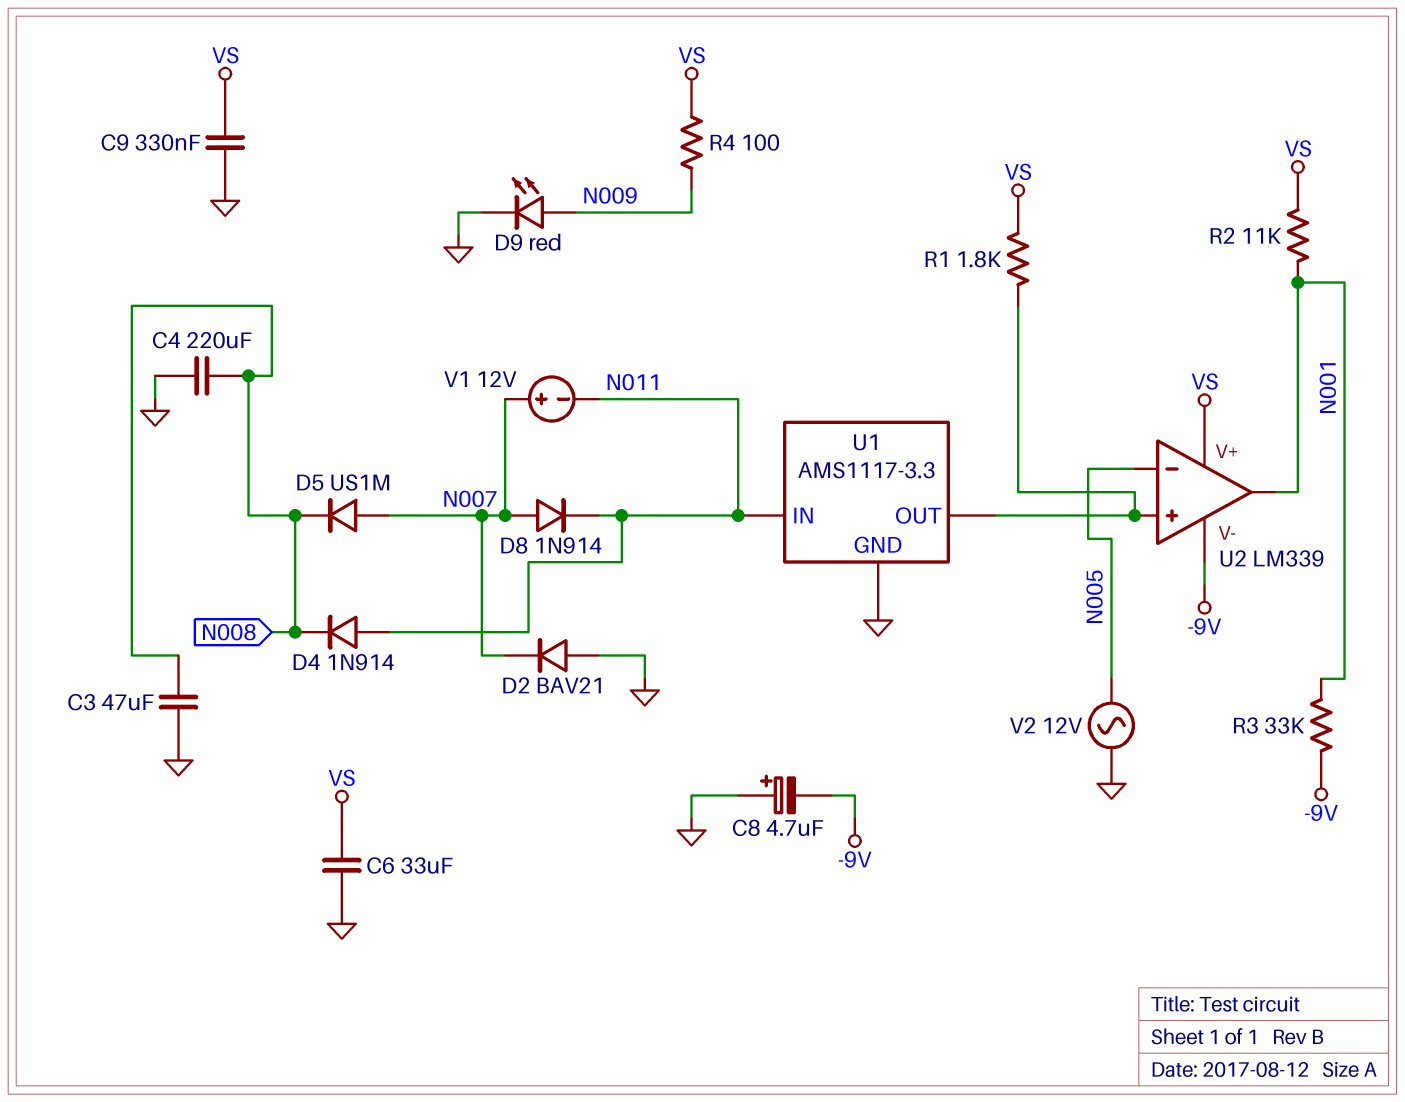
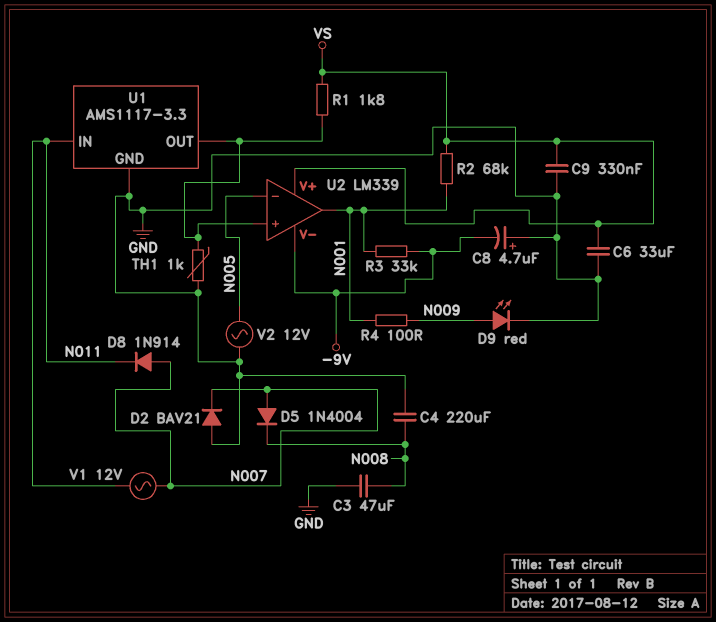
D4: diode 1N914 (A N011, K N008) -> none
D5: diode US1M (A N007, K N008) -> diode 1N4004 (A N007, K N008)
R2: 11k (N001, VS) -> 68k (N001, VS)
R4: 100 (N009, VS) -> 100 (N001, N009)
TH1: none -> 1k (GND, U1/OUT)
V1: 12V (plus N007, minus N011) -> AC 12V (N007, N011)

